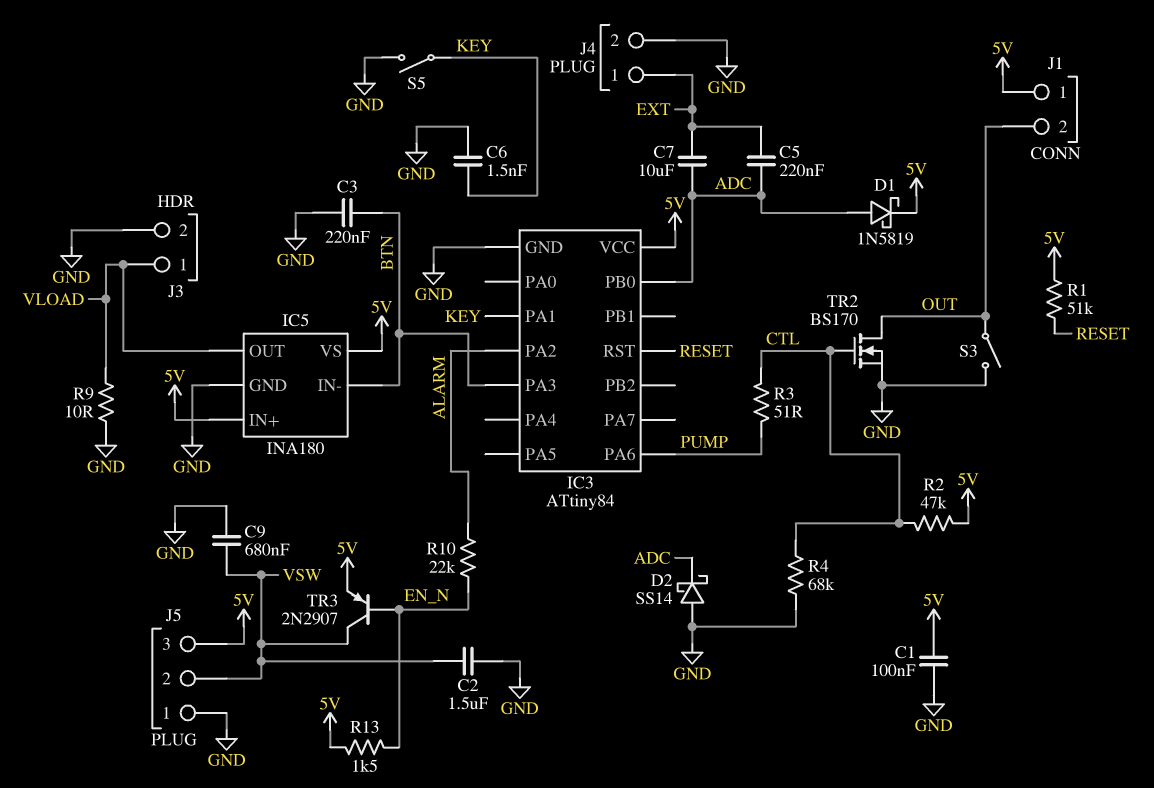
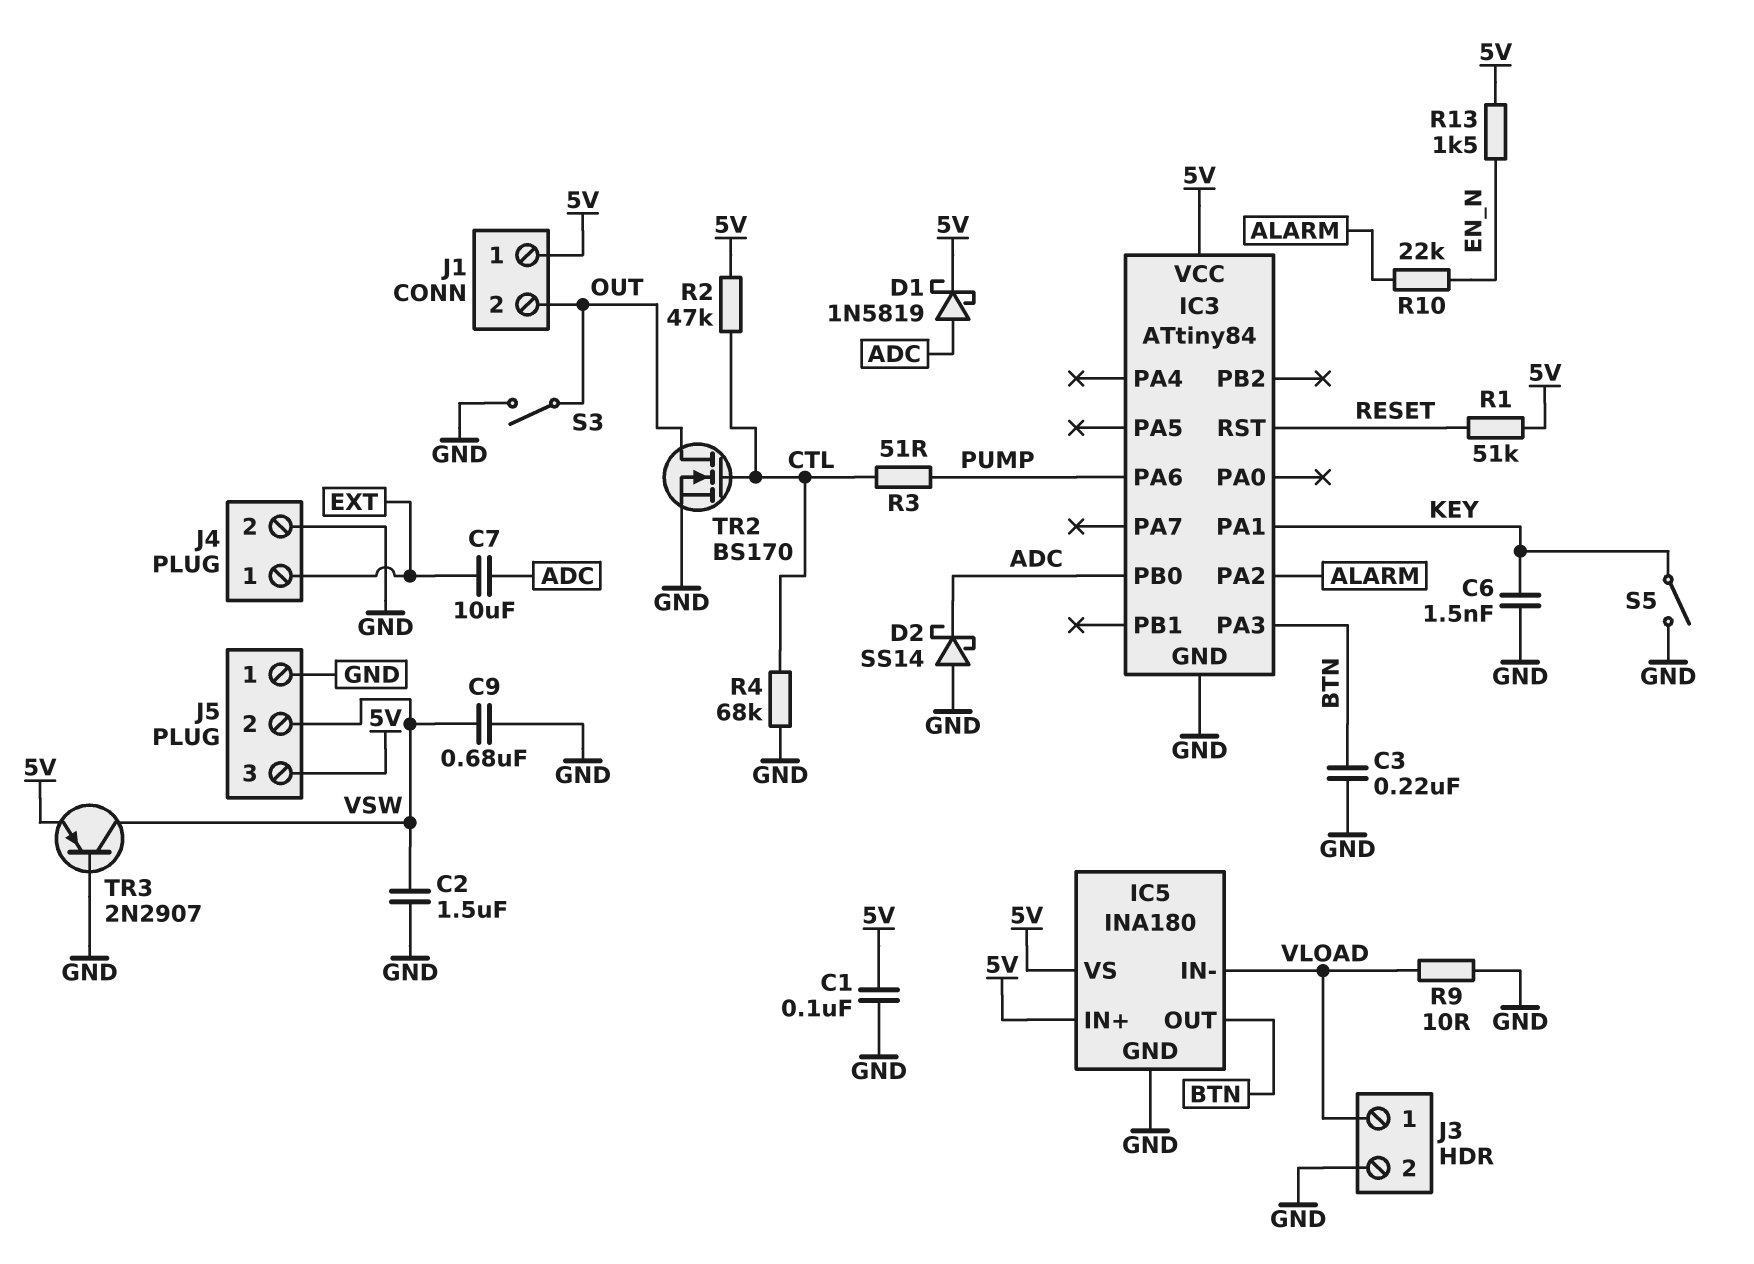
C5: 220nF (ADC, EXT) -> none
IC5 pin IN-: BTN -> VLOAD
IC5 pin OUT: VLOAD -> BTN
TR3: PNP 2N2907 (B EN_N, C VSW, E 5V) -> PNP 2N2907 (B GND, C VSW, E 5V)

